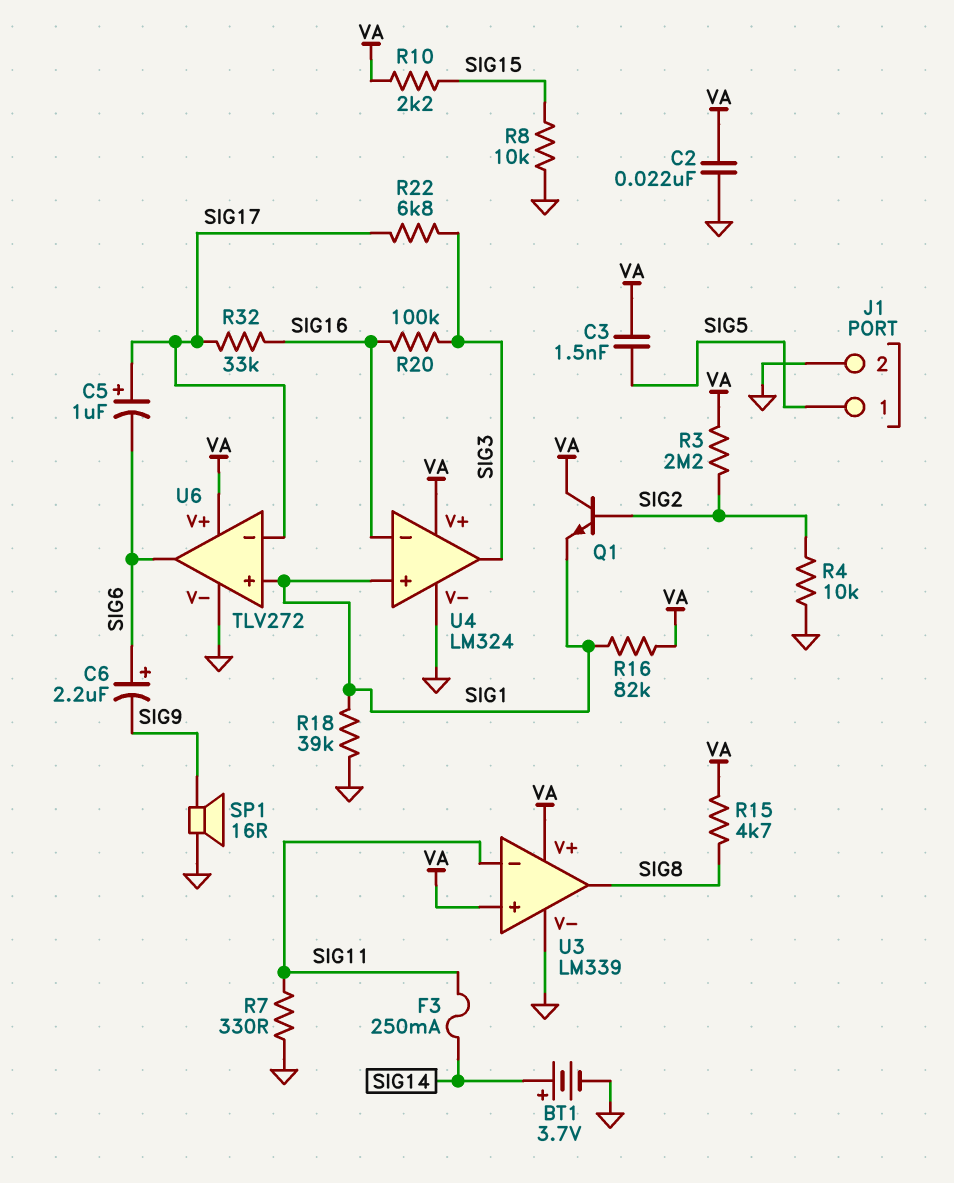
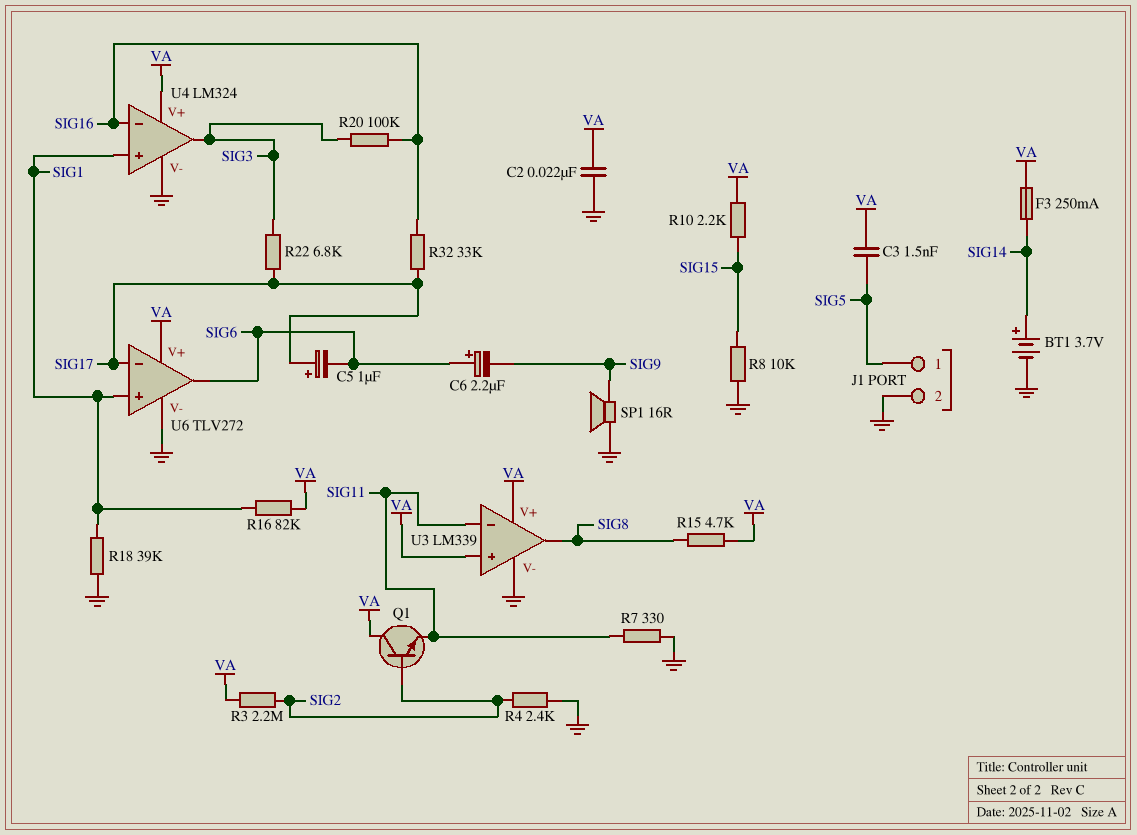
F3: 250mA (SIG11, SIG14) -> 250mA (SIG14, VA)
Q1: NPN (B SIG2, C VA, E SIG1) -> NPN (B SIG2, C VA, E SIG11)
R4: 10k (GND, SIG2) -> 2.4k (GND, SIG2)

